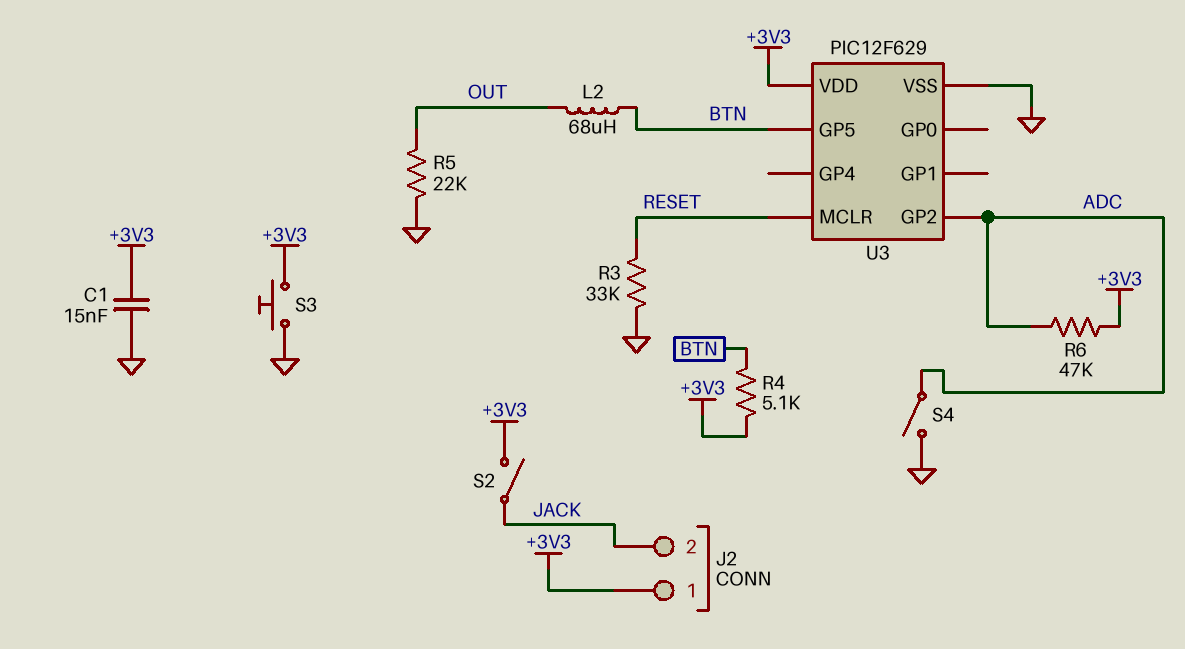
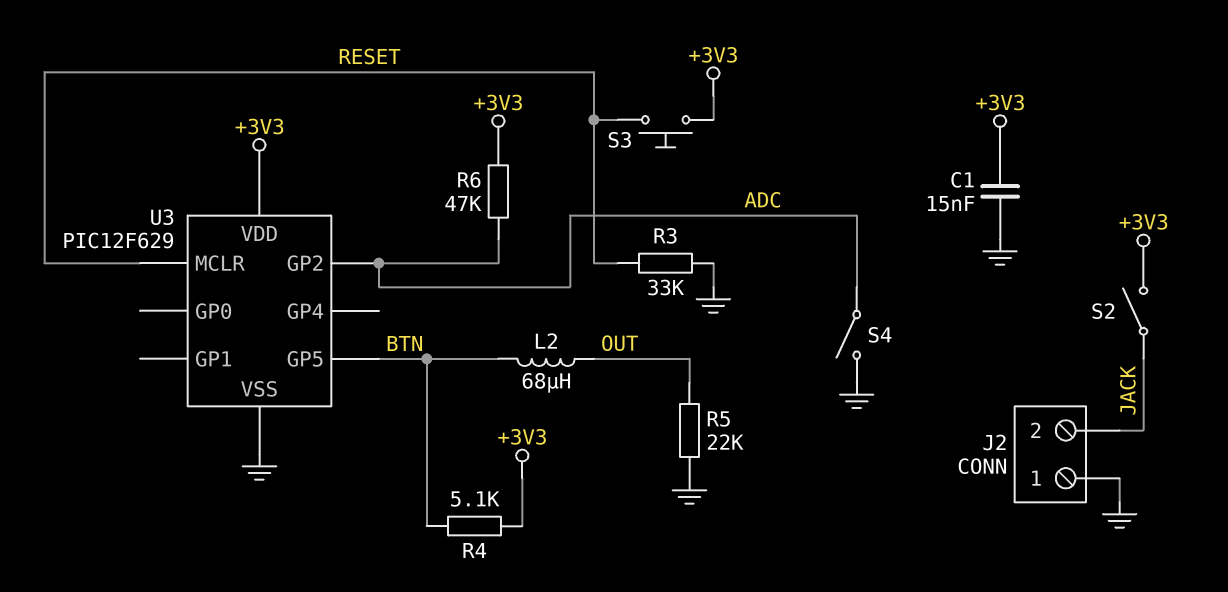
J2 pin 1: +3V3 -> GND
S3: button (+3V3, GND) -> button (+3V3, RESET)

